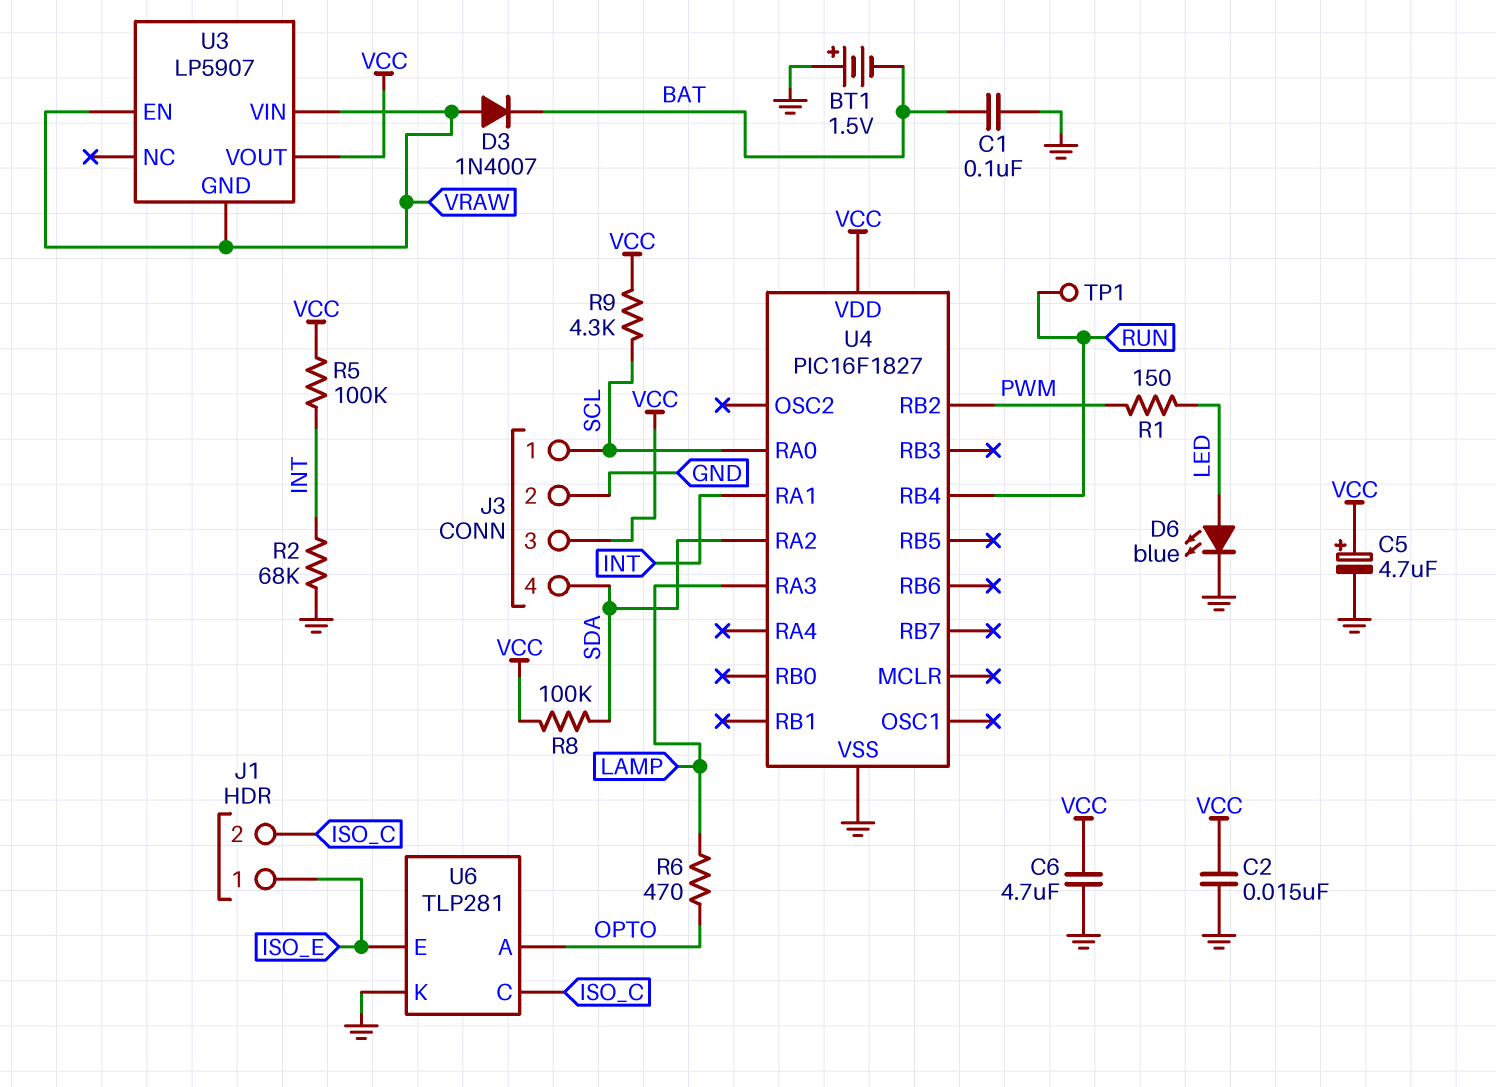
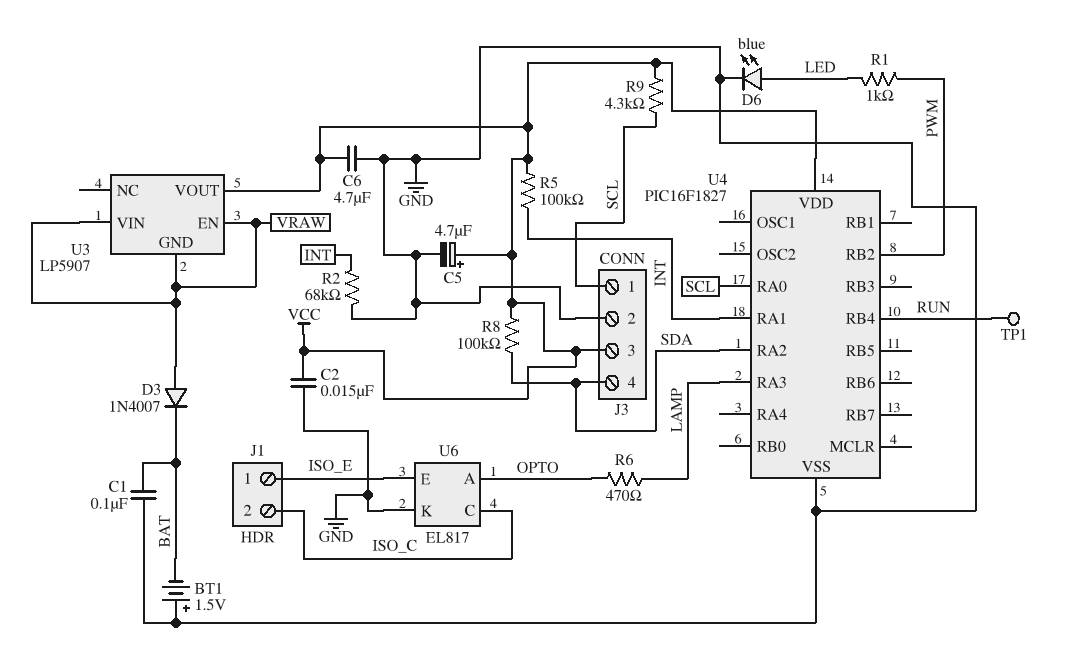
R1: 150 (LED, PWM) -> 1k (LED, PWM)
U6: TLP281 -> EL817

